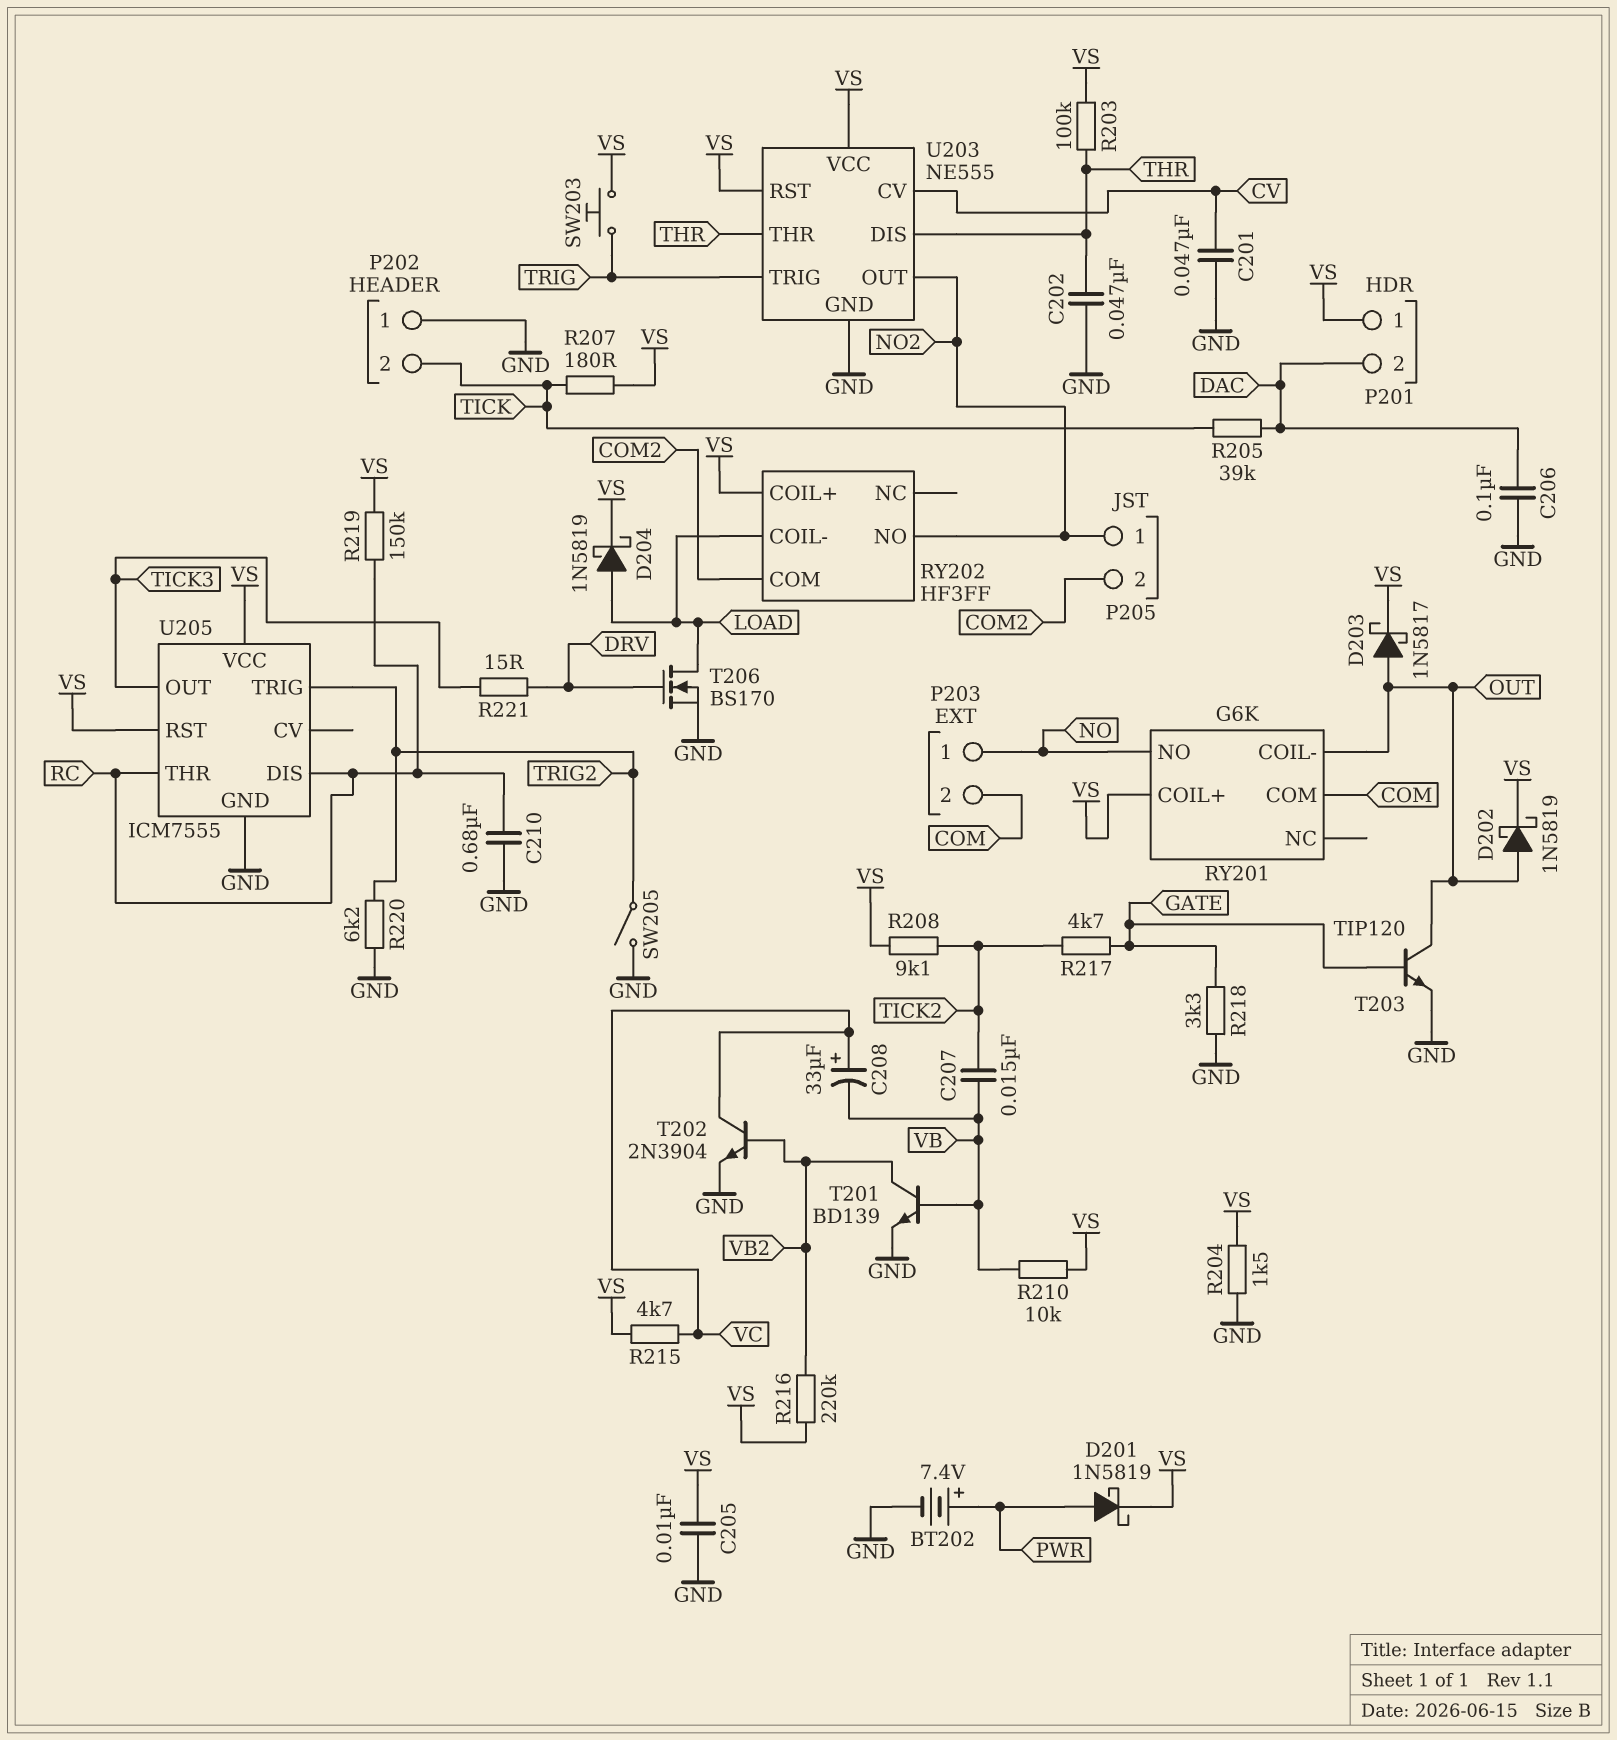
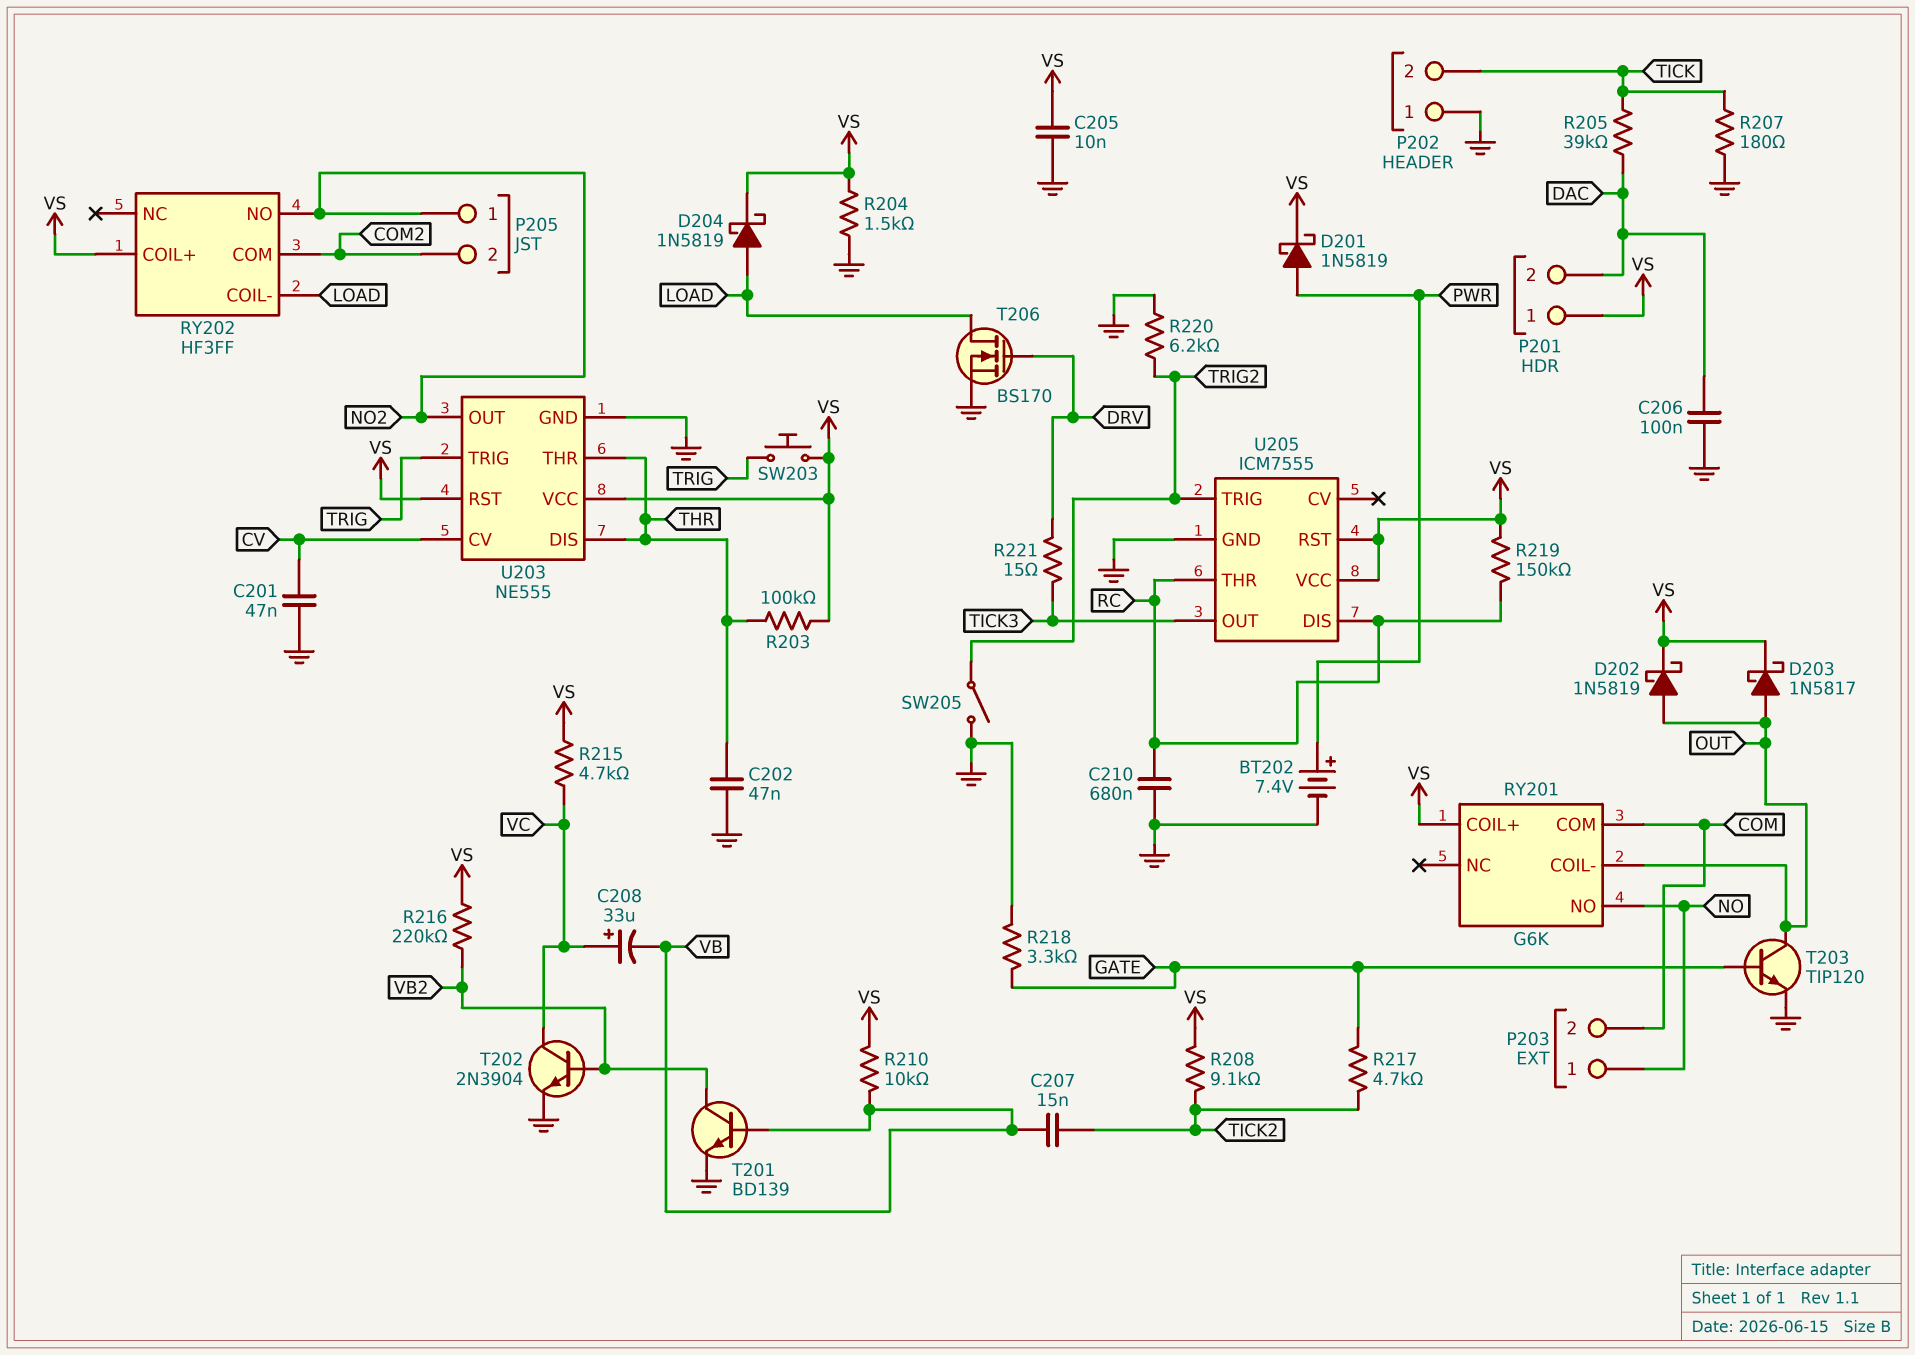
R207: 180 (TICK, VS) -> 180 (GND, TICK)

